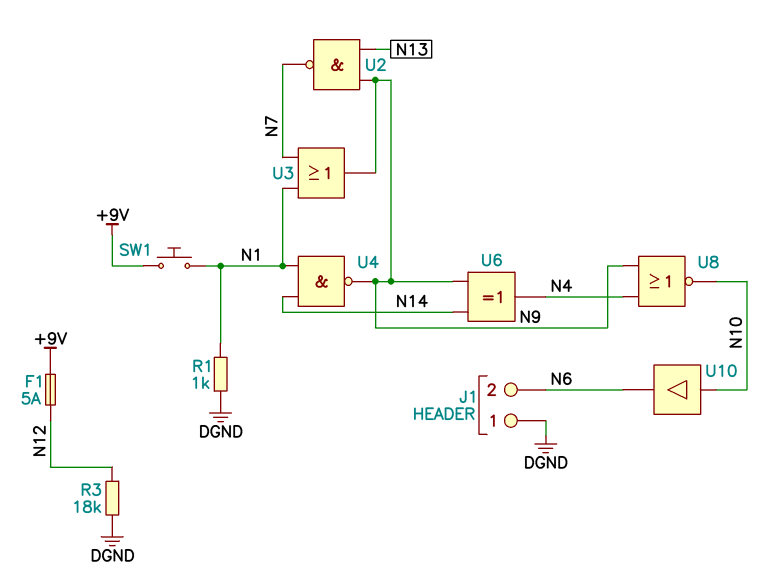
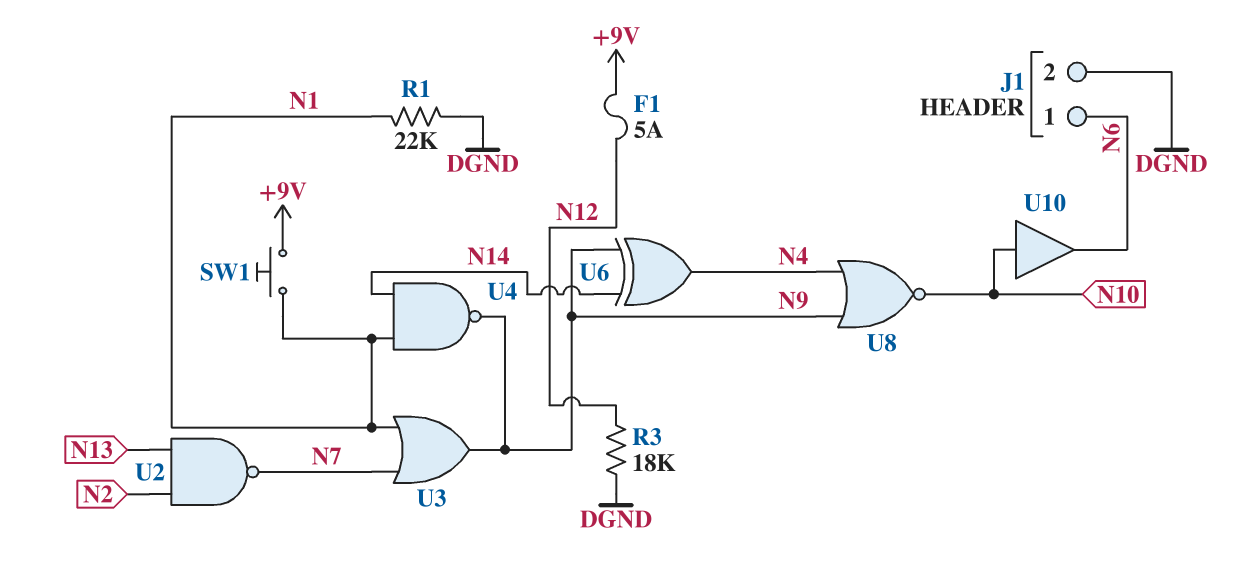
J1 pin 1: DGND -> N6
J1 pin 2: N6 -> DGND
R1: 1k (DGND, N1) -> 22k (DGND, N1)
U2: NAND (in N9, in N13, out N7) -> NAND (in N2, in N13, out N7)

